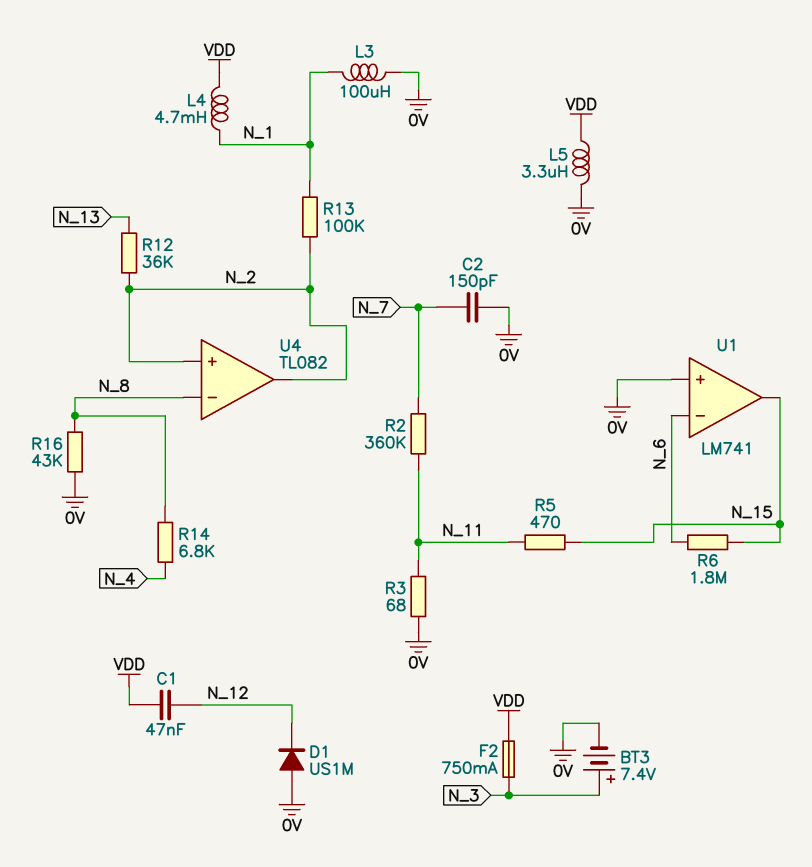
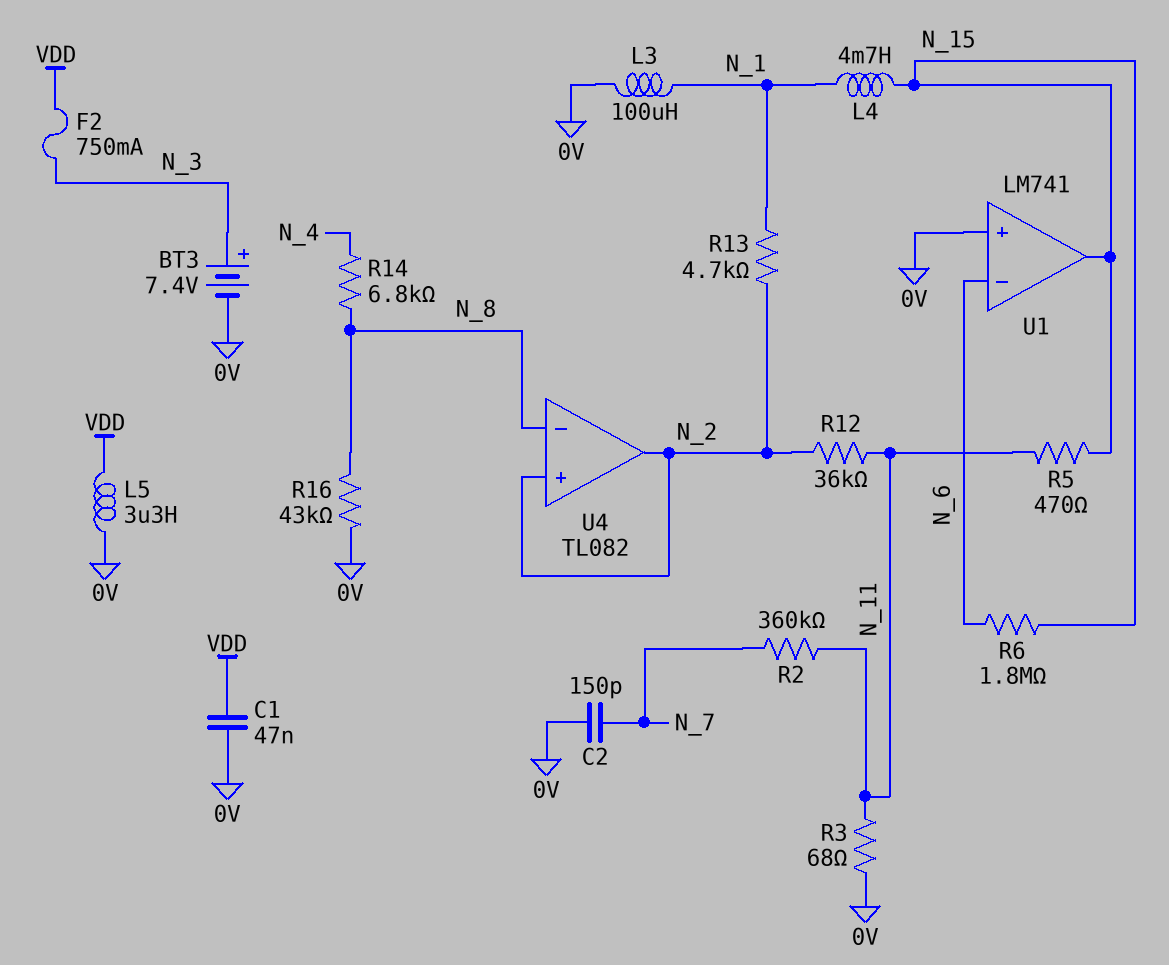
C1: 47nF (N_12, VDD) -> 47nF (0V, VDD)
D1: diode US1M (A 0V, K N_12) -> none
L4: 4.7mH (N_1, VDD) -> 4.7mH (N_1, N_15)
R12: 36k (N_2, N_13) -> 36k (N_2, N_11)
R13: 100k (N_1, N_2) -> 4.7k (N_1, N_2)

